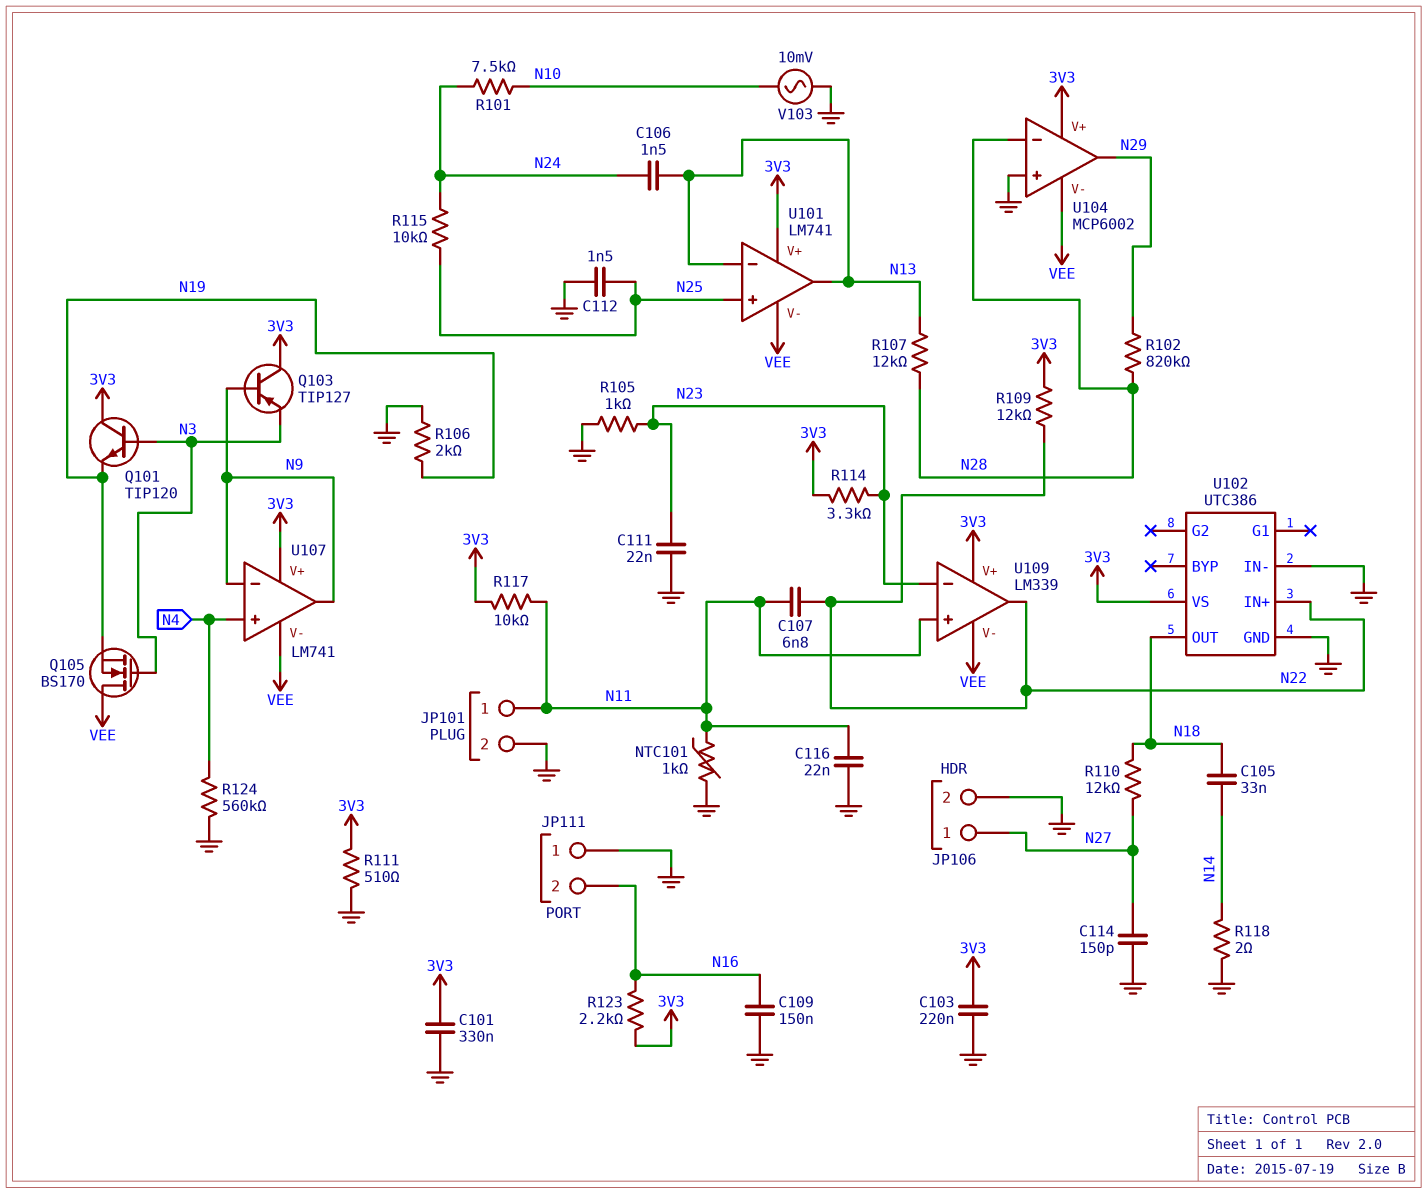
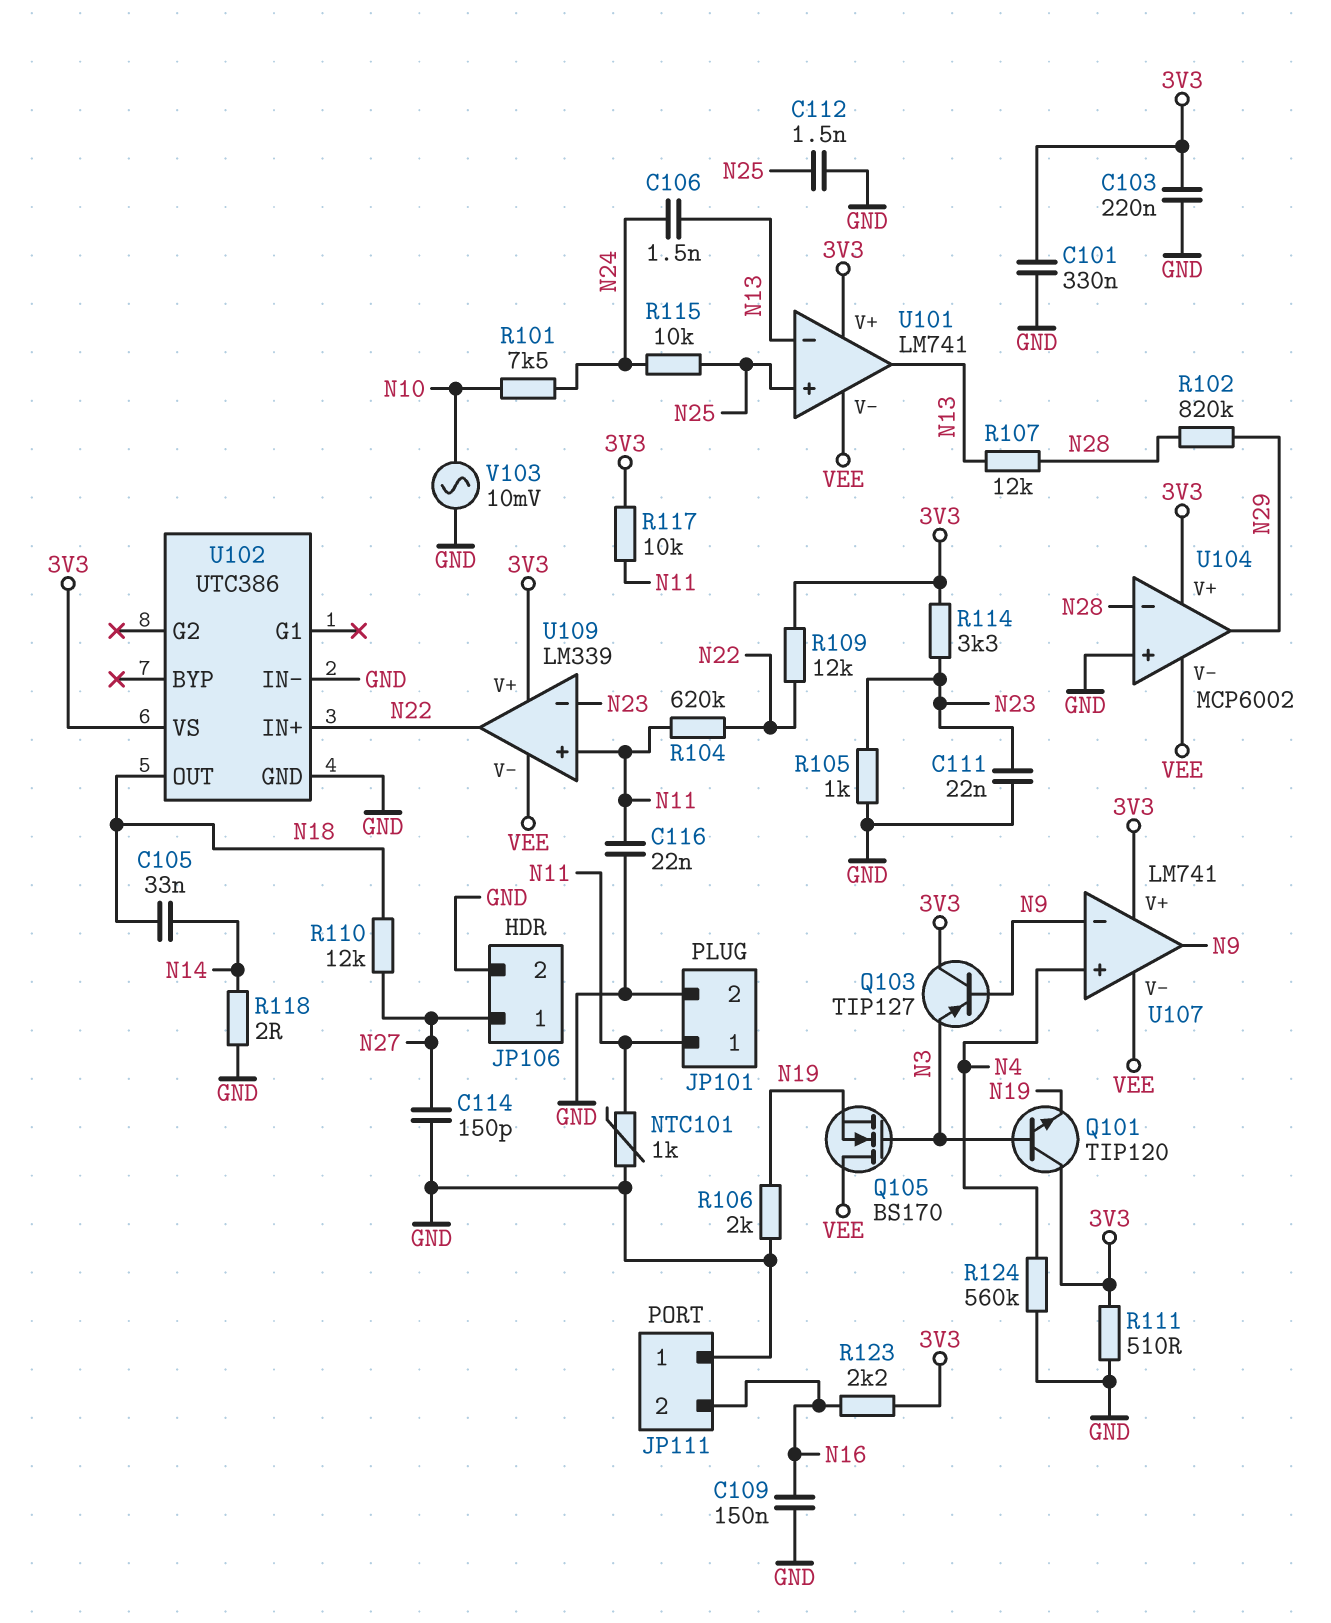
C107: 6.8nF (N11, N22) -> none
R104: none -> 620k (N11, N22)

